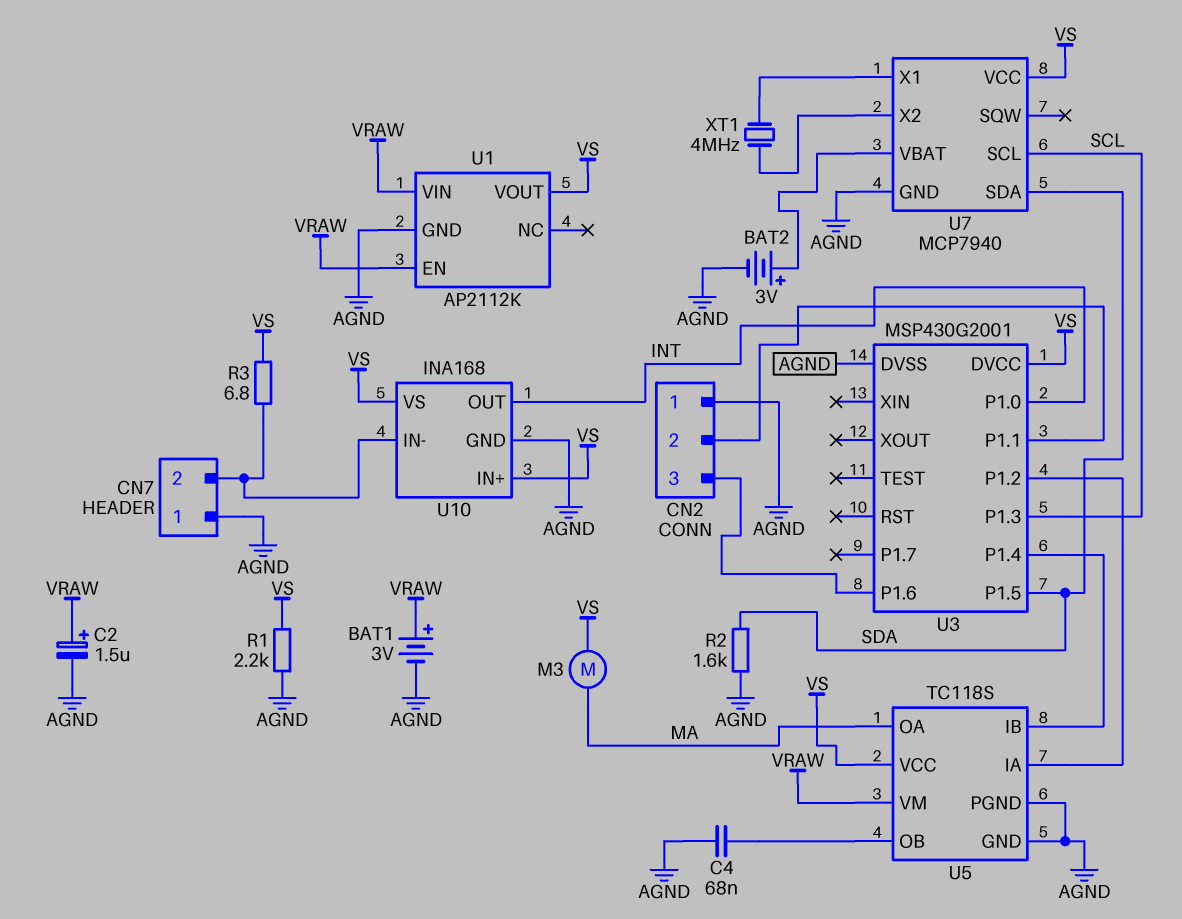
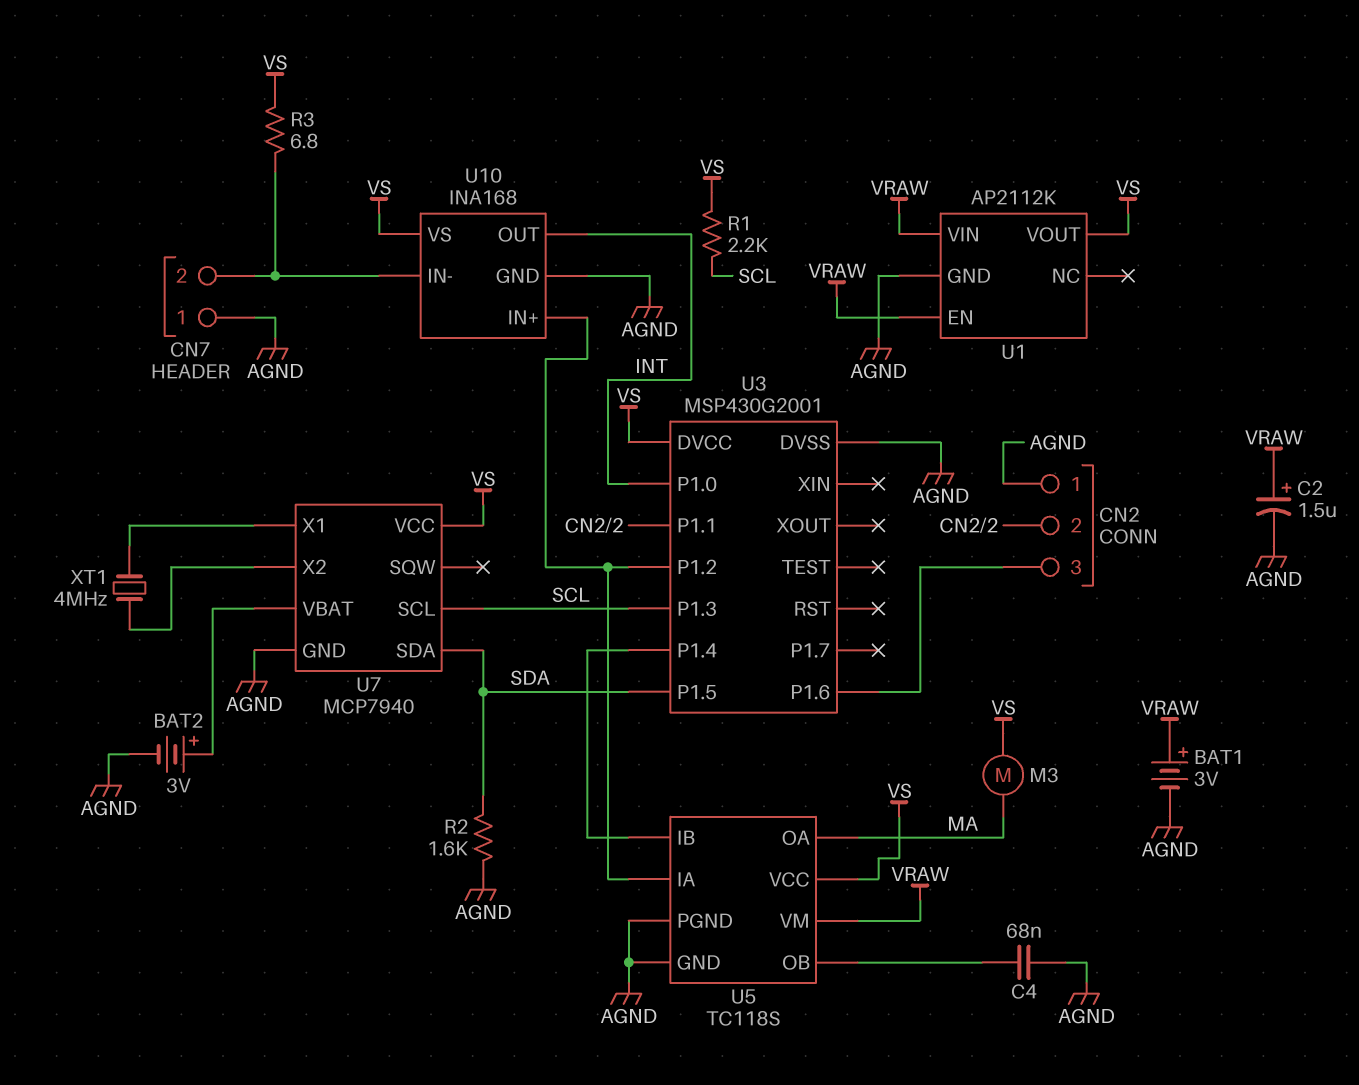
R1: 2.2k (AGND, VS) -> 2.2k (SCL, VS)
U10 pin IN+: VS -> U3/P1.2

